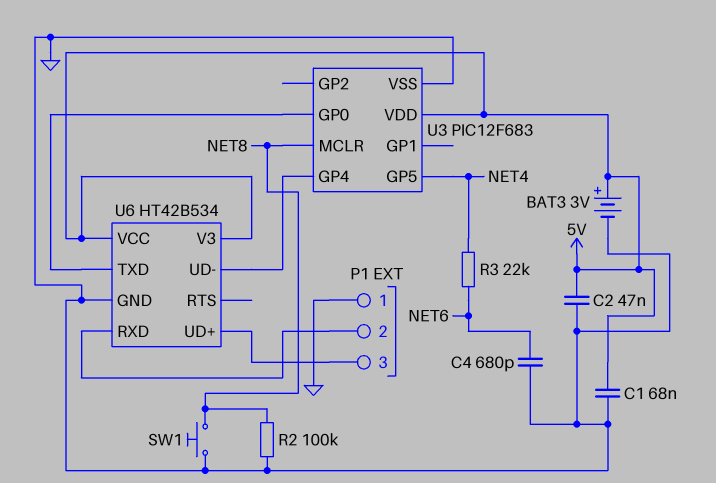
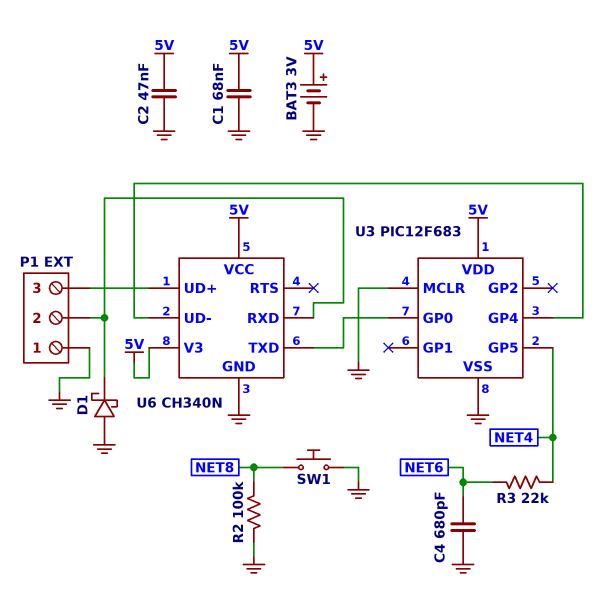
D1: none -> schottky (A GND, K P1/2)
U3 pin MCLR: NET8 -> GND
U6: HT42B534 -> CH340N

